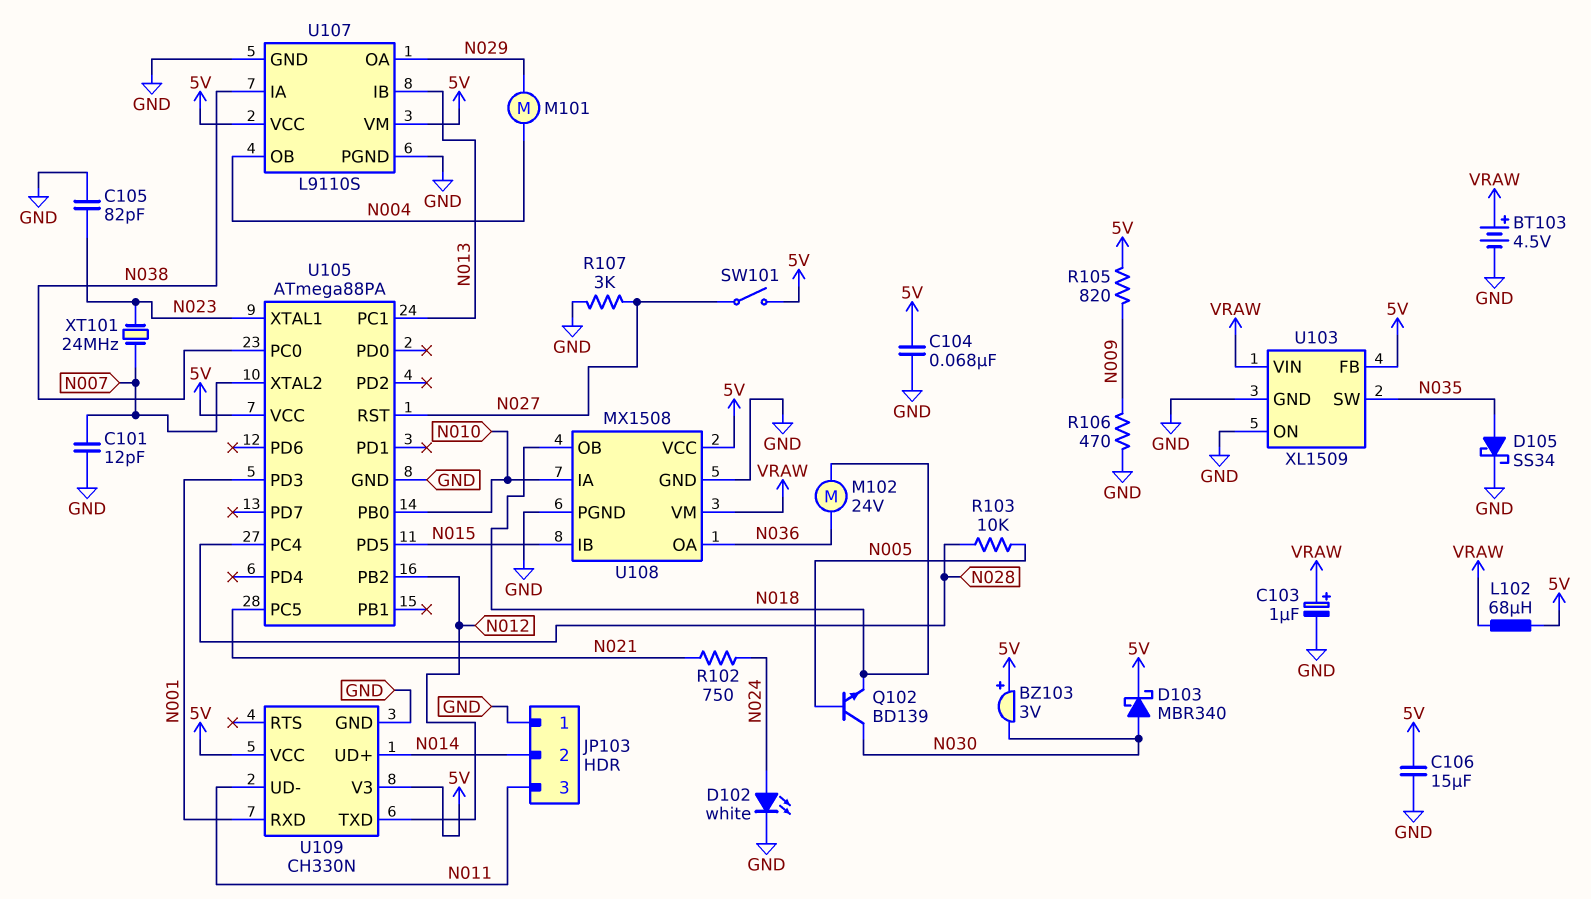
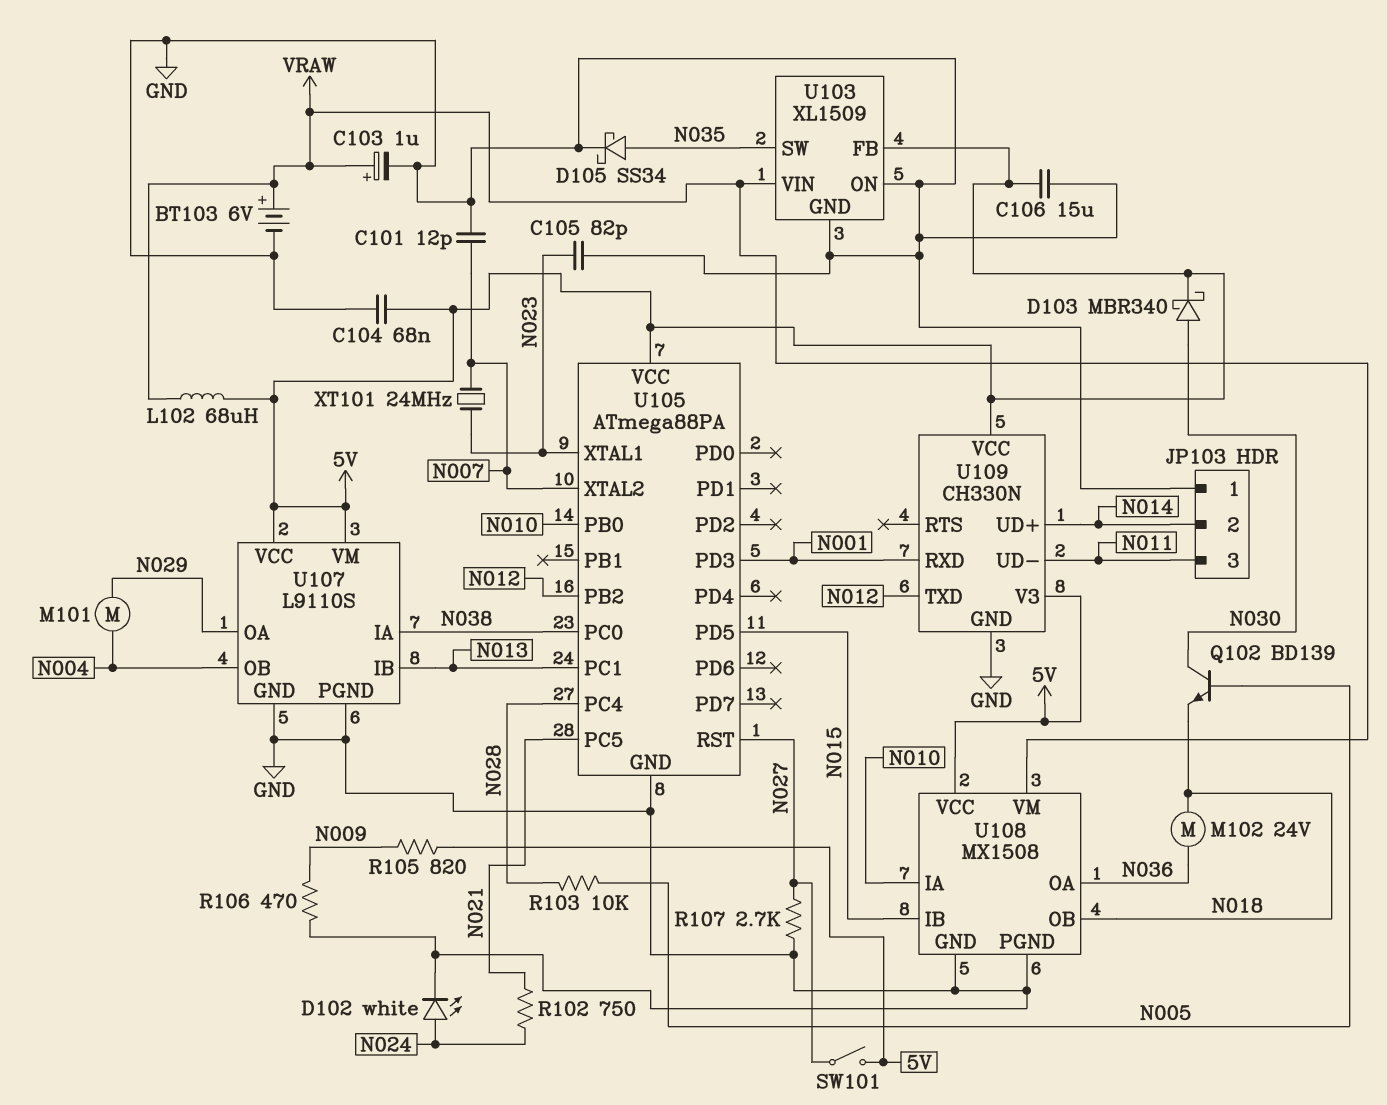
BT103: 4.5V (plus VRAW, minus GND) -> 6V (plus VRAW, minus GND)
BZ103: buzzer 3V (plus 5V, minus N030) -> none
R107: 3k (GND, N027) -> 2.7k (GND, N027)

